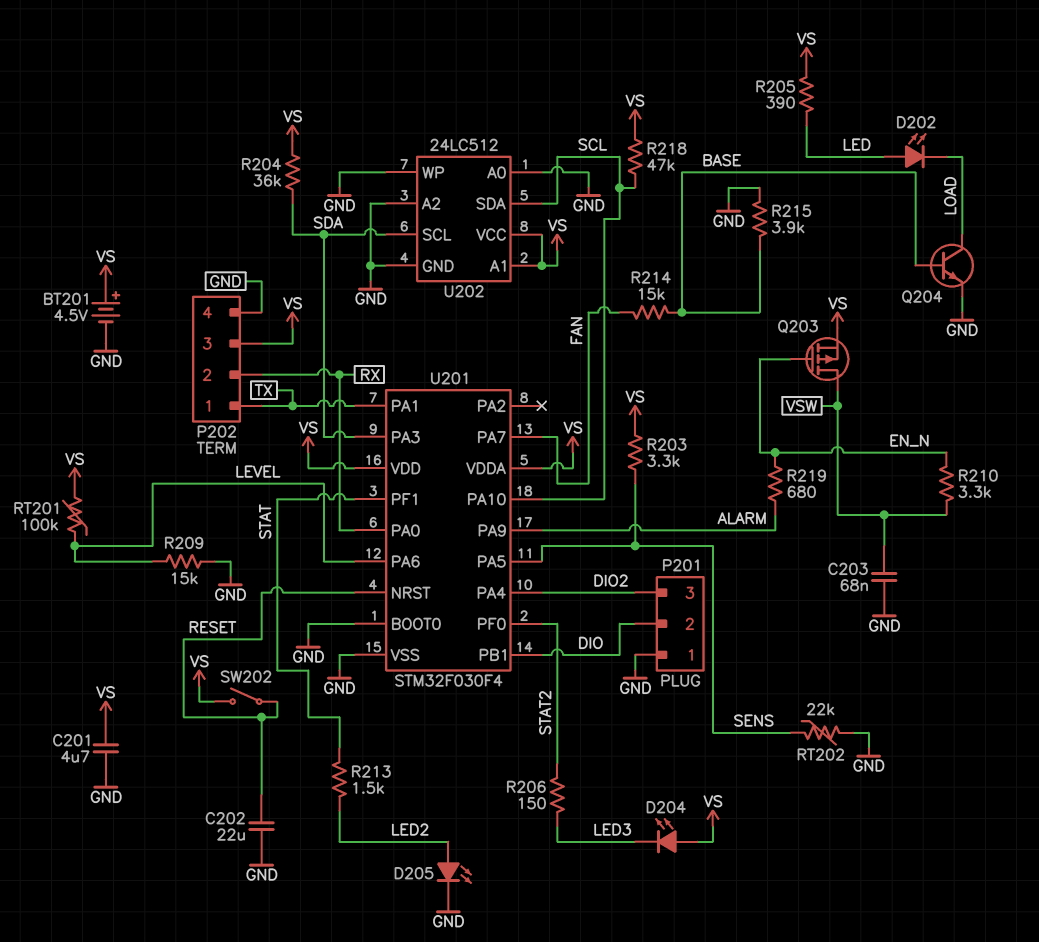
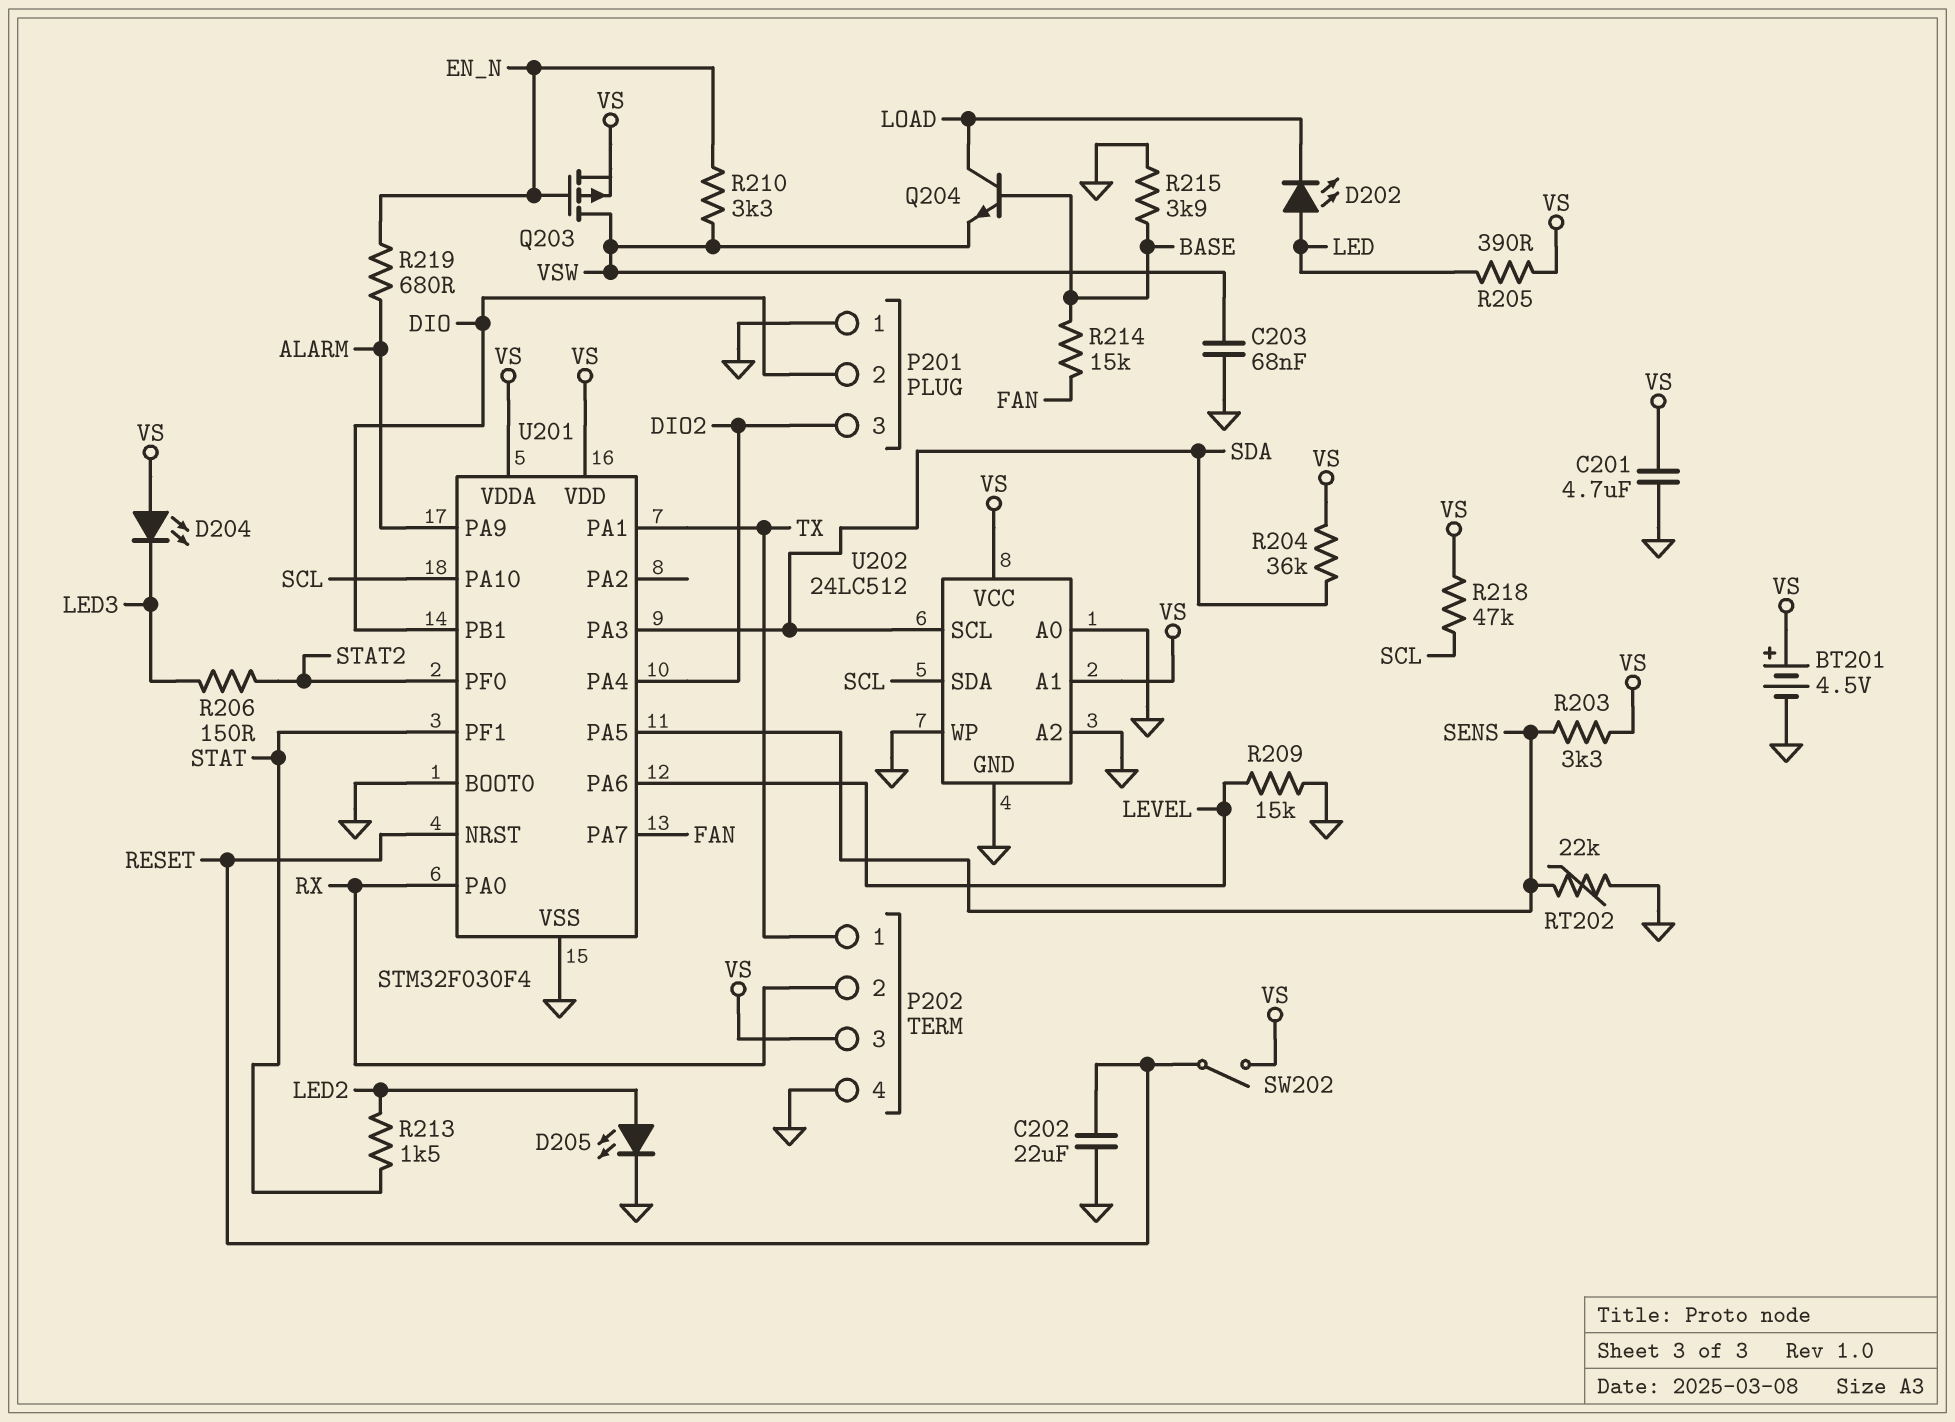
Q204: NPN (B BASE, C LOAD, E GND) -> NPN (B BASE, C LOAD, E VSW)
RT201: 100k (LEVEL, VS) -> none

